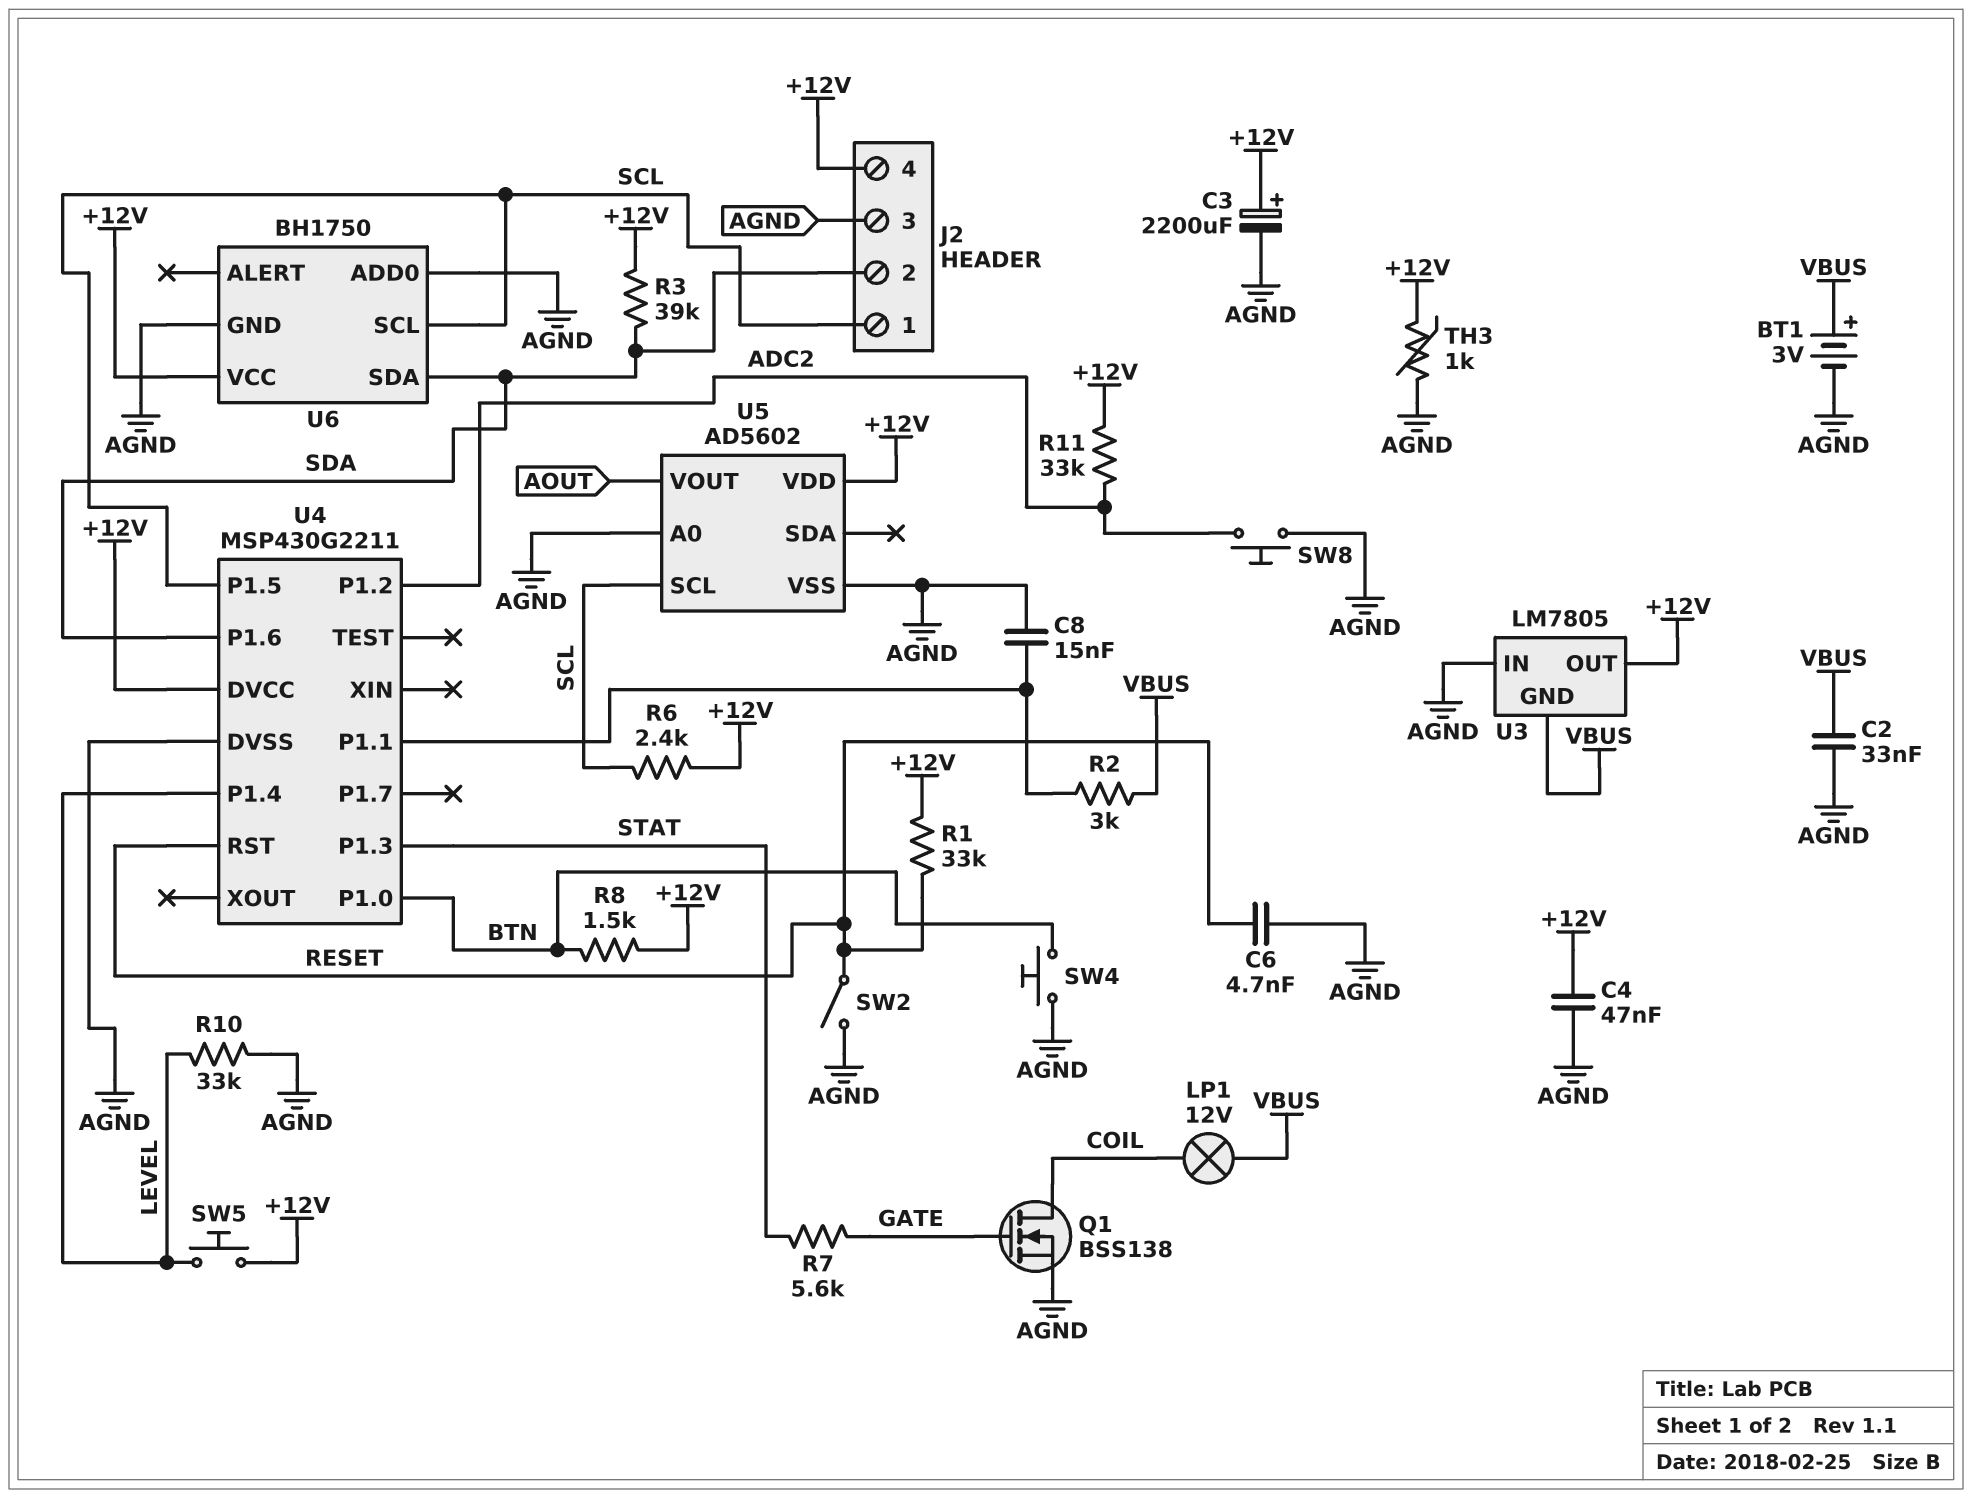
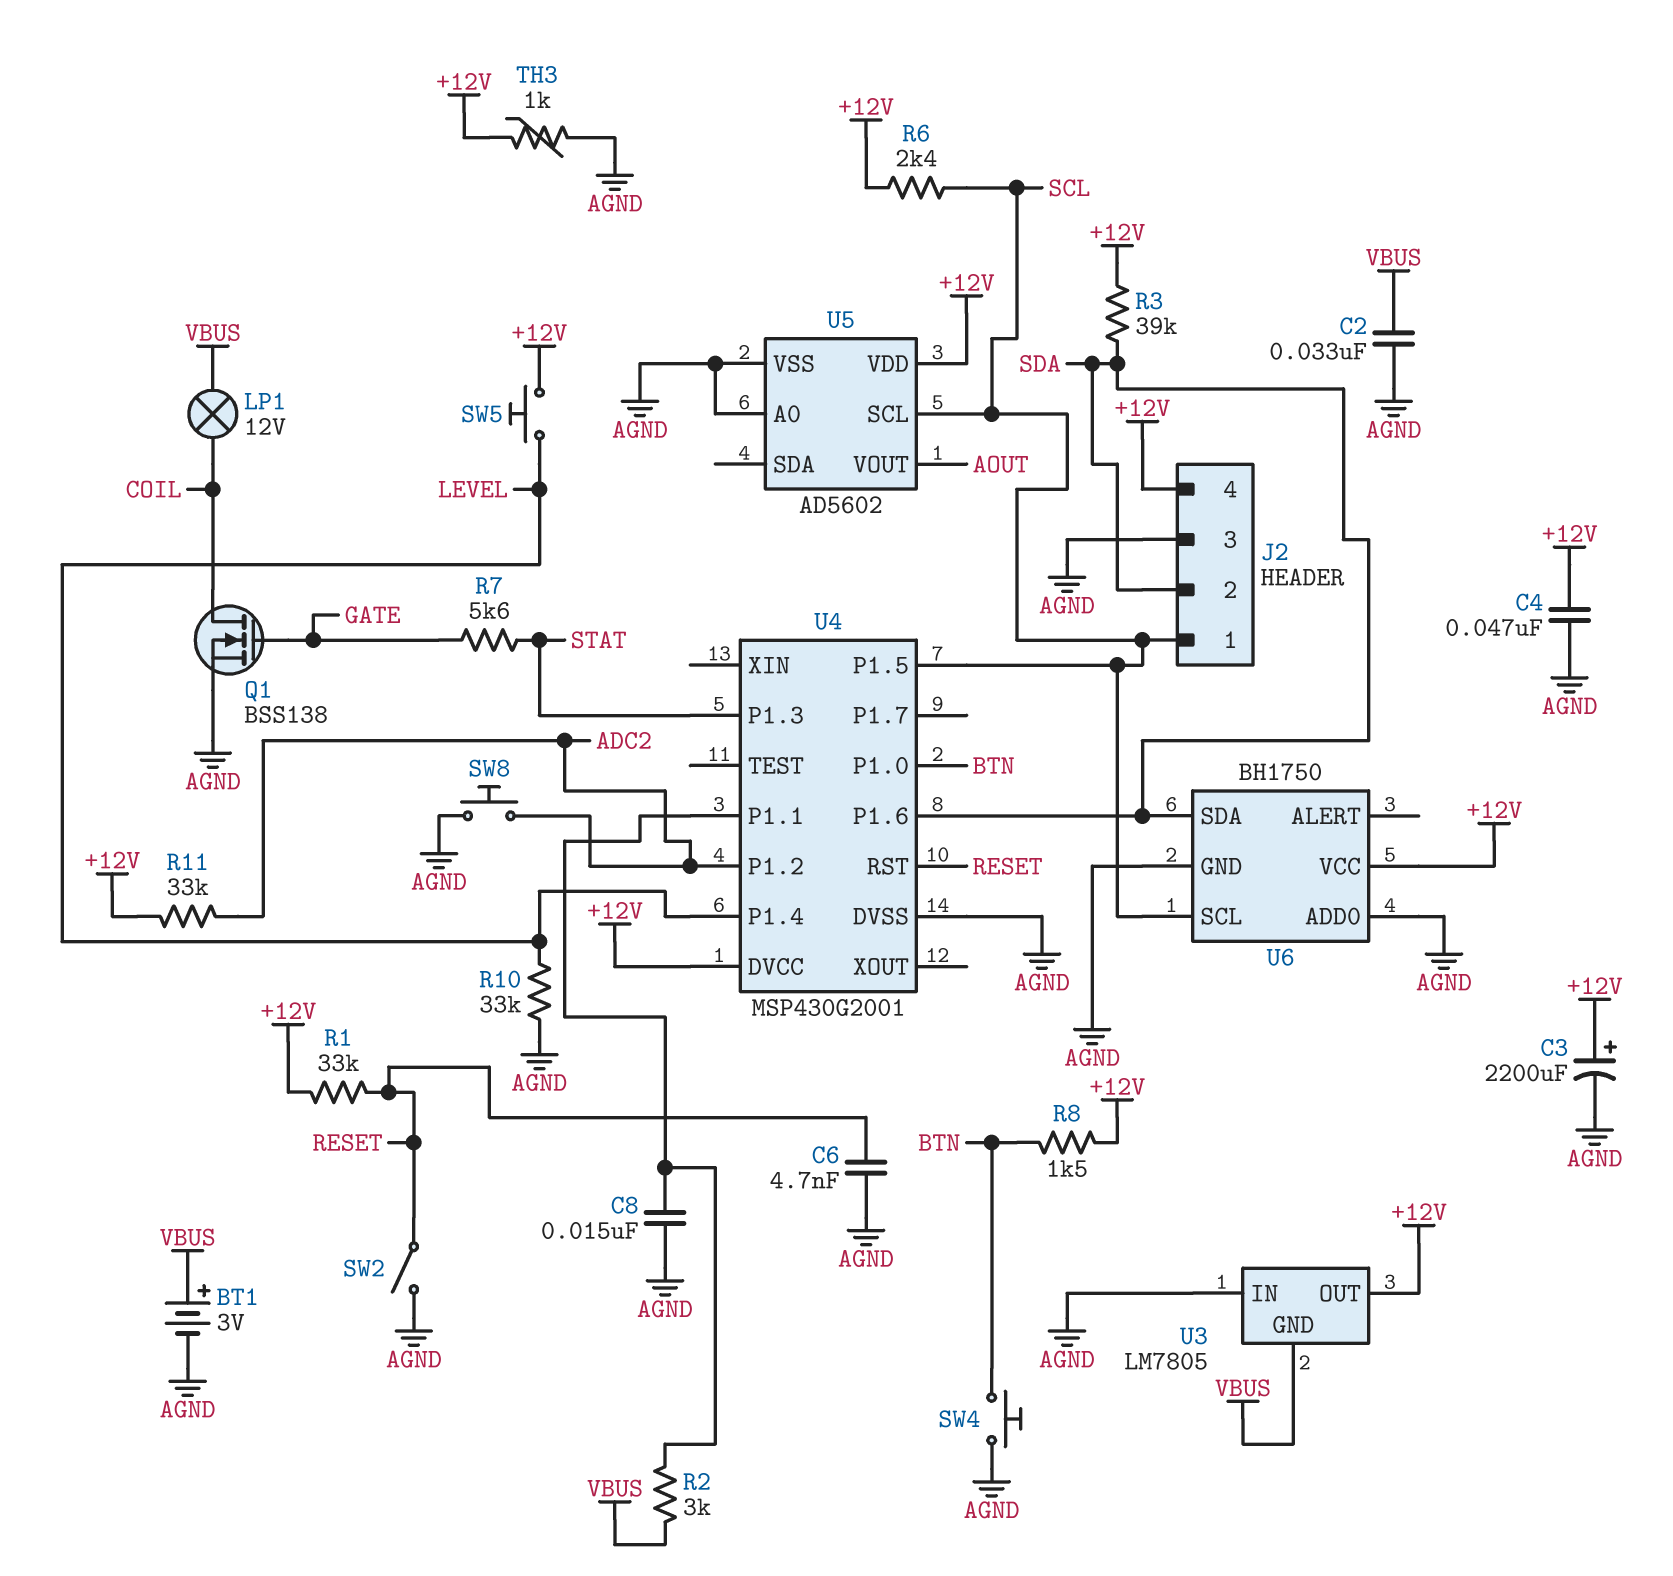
U4: MSP430G2211 -> MSP430G2001

